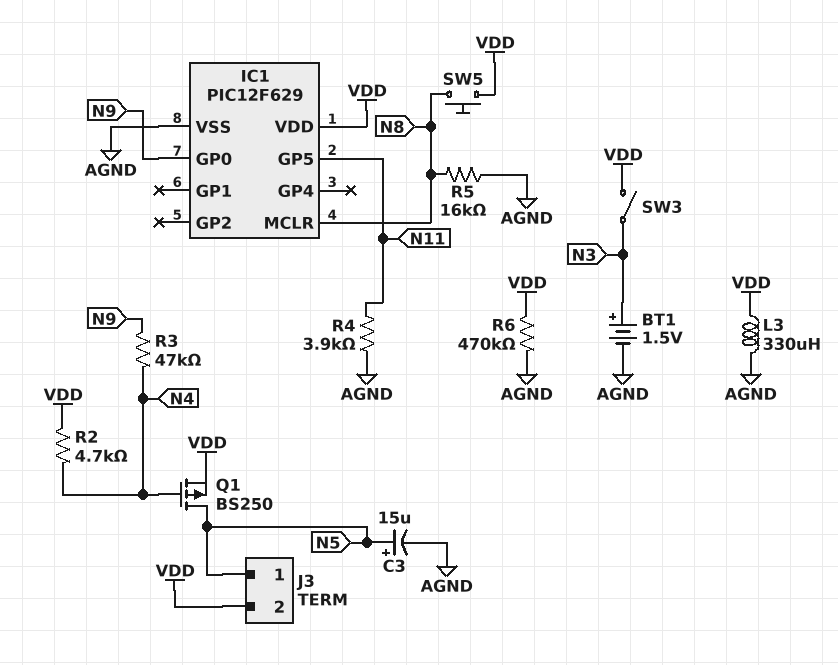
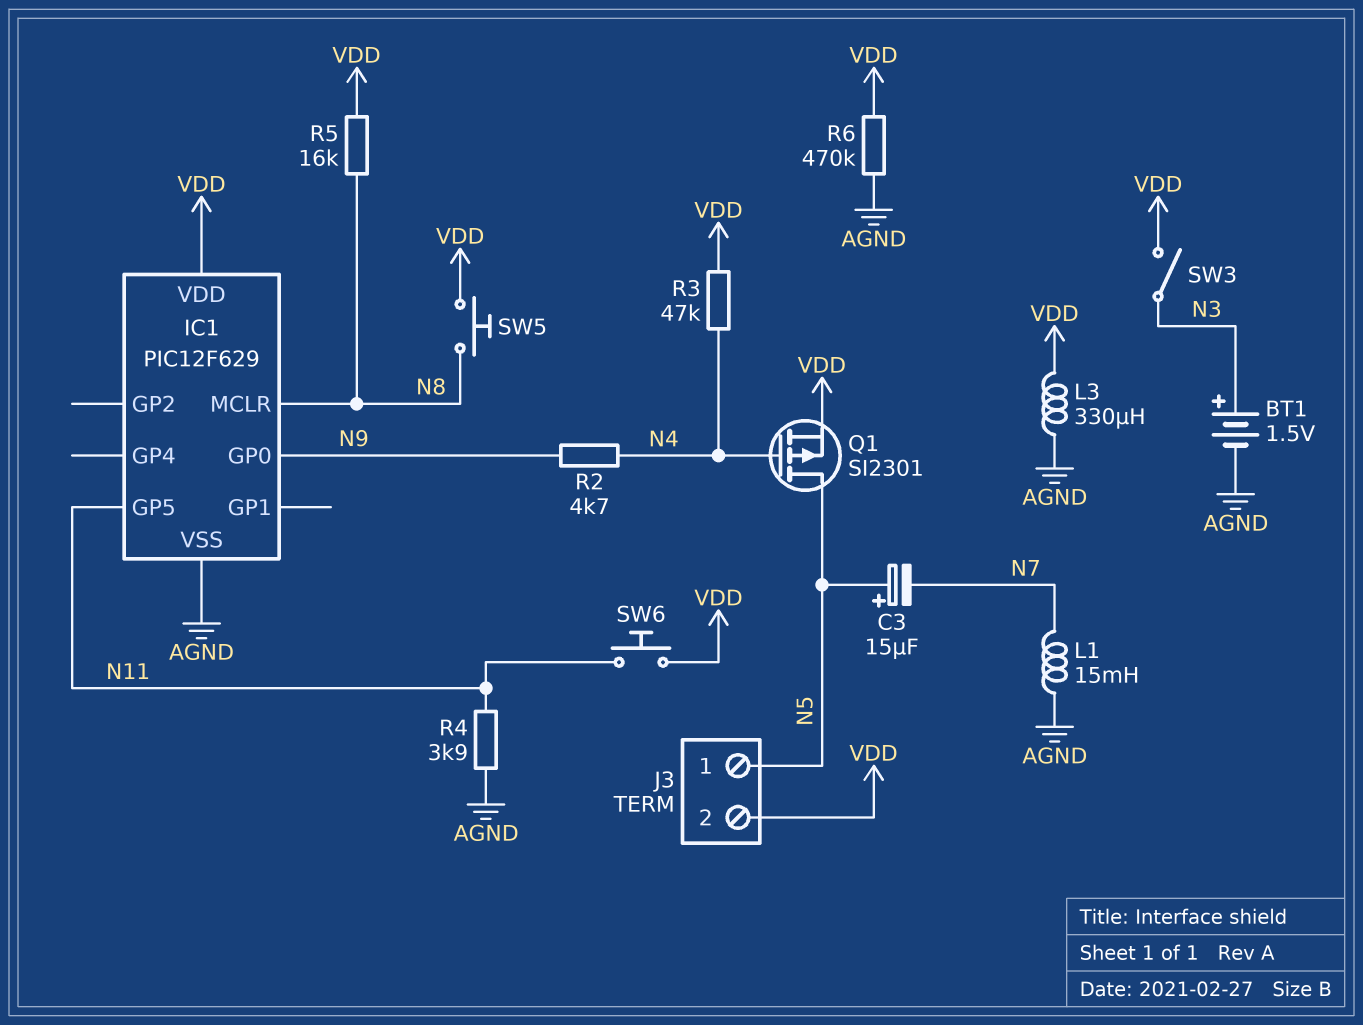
C3: 15uF (plus N5, minus AGND) -> 15uF (plus N5, minus N7)
L1: none -> 15mH (AGND, N7)
Q1: PMOS BS250 (G N4, D N5, S VDD) -> PMOS SI2301 (G N4, D N5, S VDD)
R2: 4.7k (N4, VDD) -> 4.7k (N4, N9)
R3: 47k (N4, N9) -> 47k (N4, VDD)
R5: 16k (AGND, N8) -> 16k (N8, VDD)
SW6: none -> button (N11, VDD)

